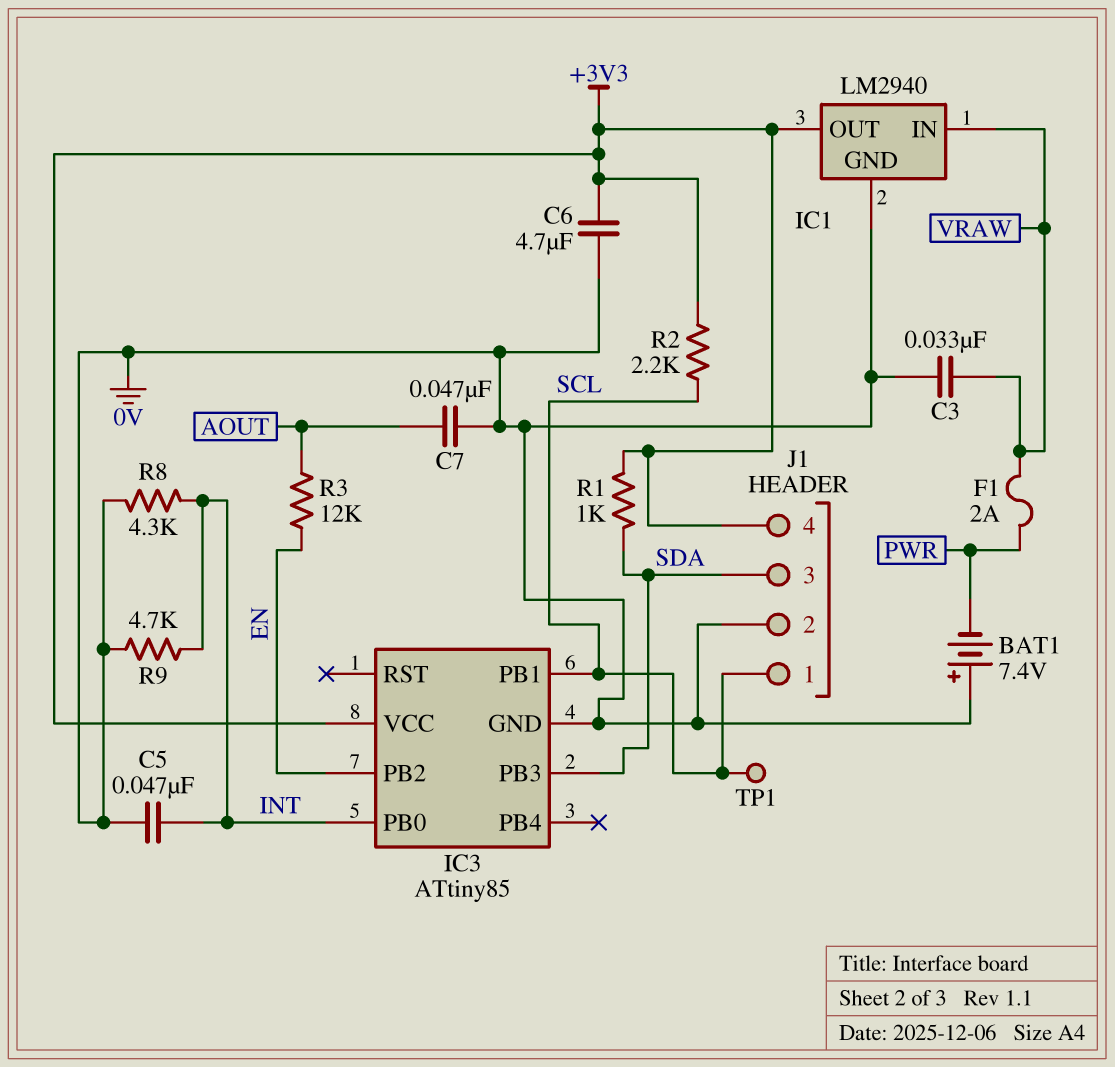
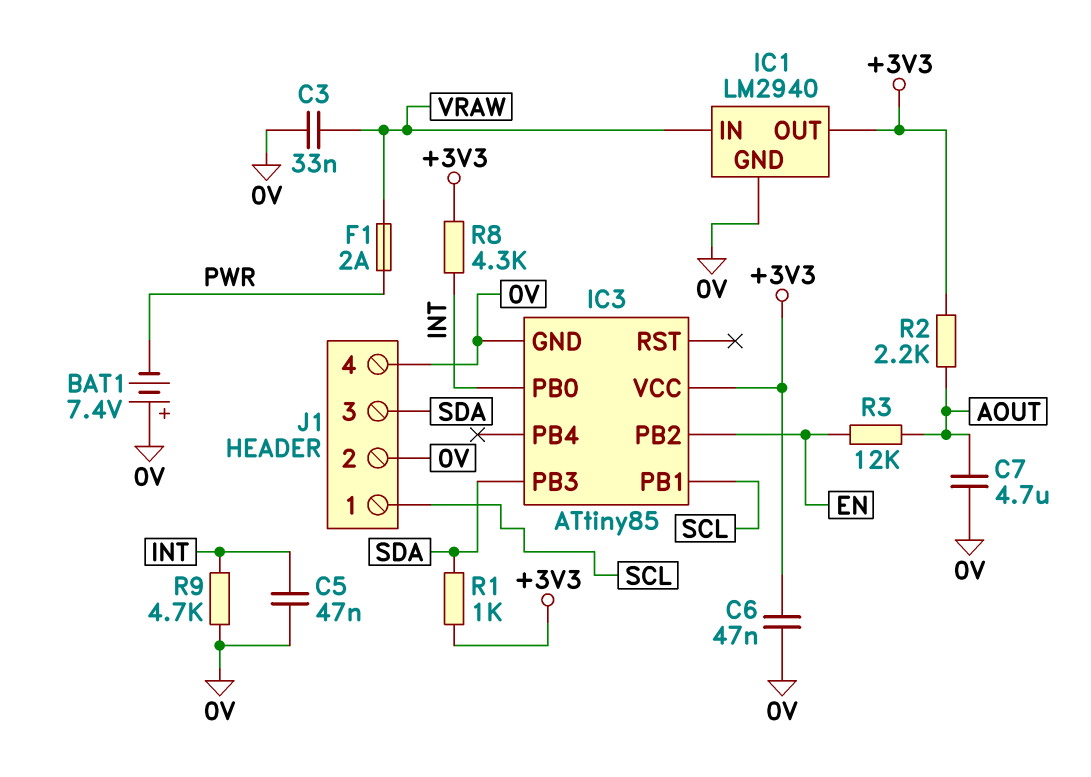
C6: 4.7uF (+3V3, 0V) -> 47nF (+3V3, 0V)
C7: 47nF (0V, AOUT) -> 4.7uF (0V, AOUT)
J1 pin 4: +3V3 -> 0V
R2: 2.2k (+3V3, SCL) -> 2.2k (+3V3, AOUT)
R8: 4.3k (0V, INT) -> 4.3k (+3V3, INT)
TP1: test point (SCL) -> none

